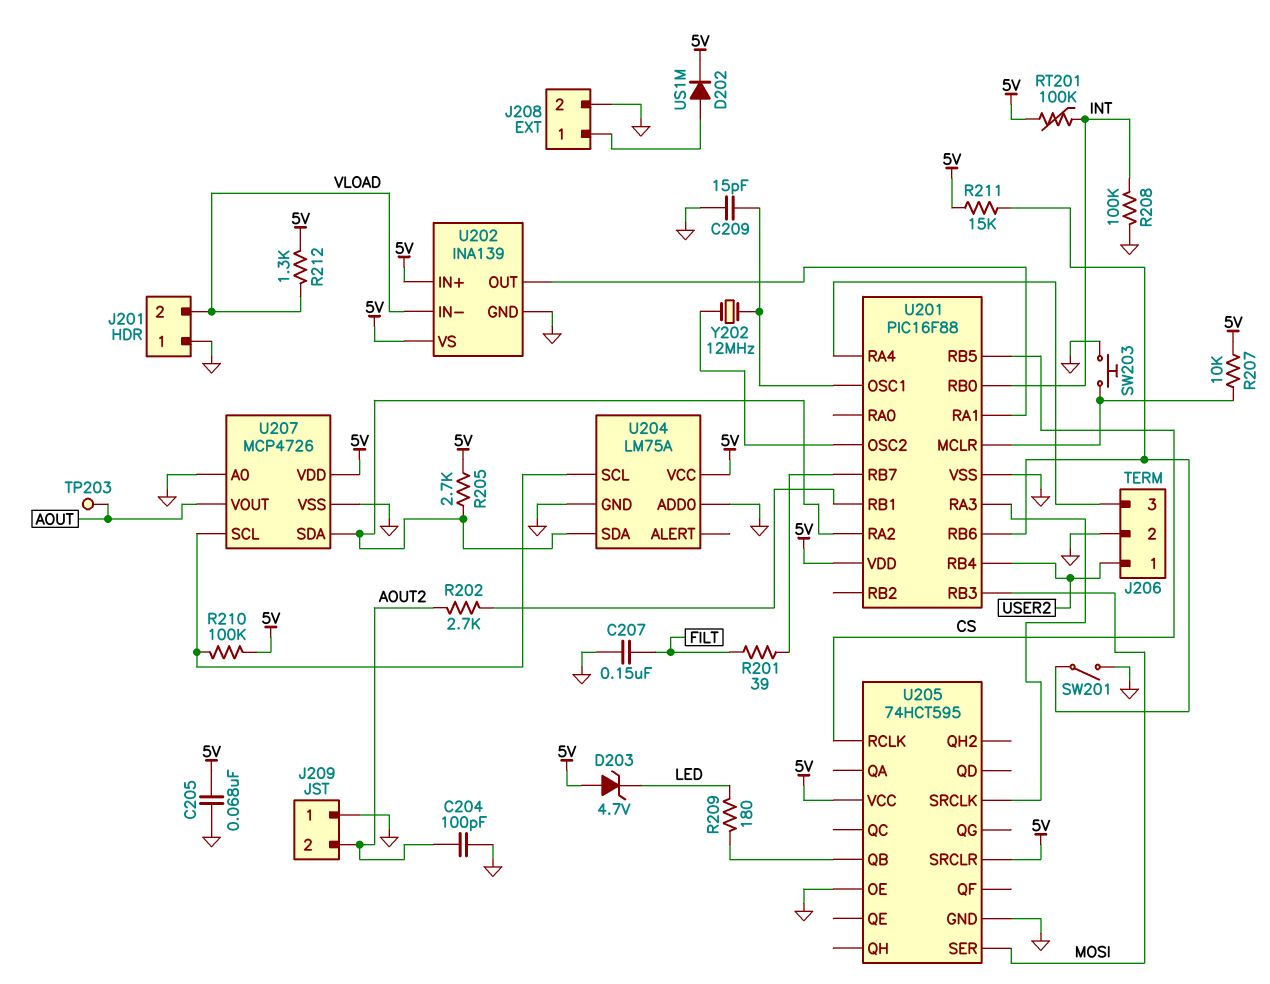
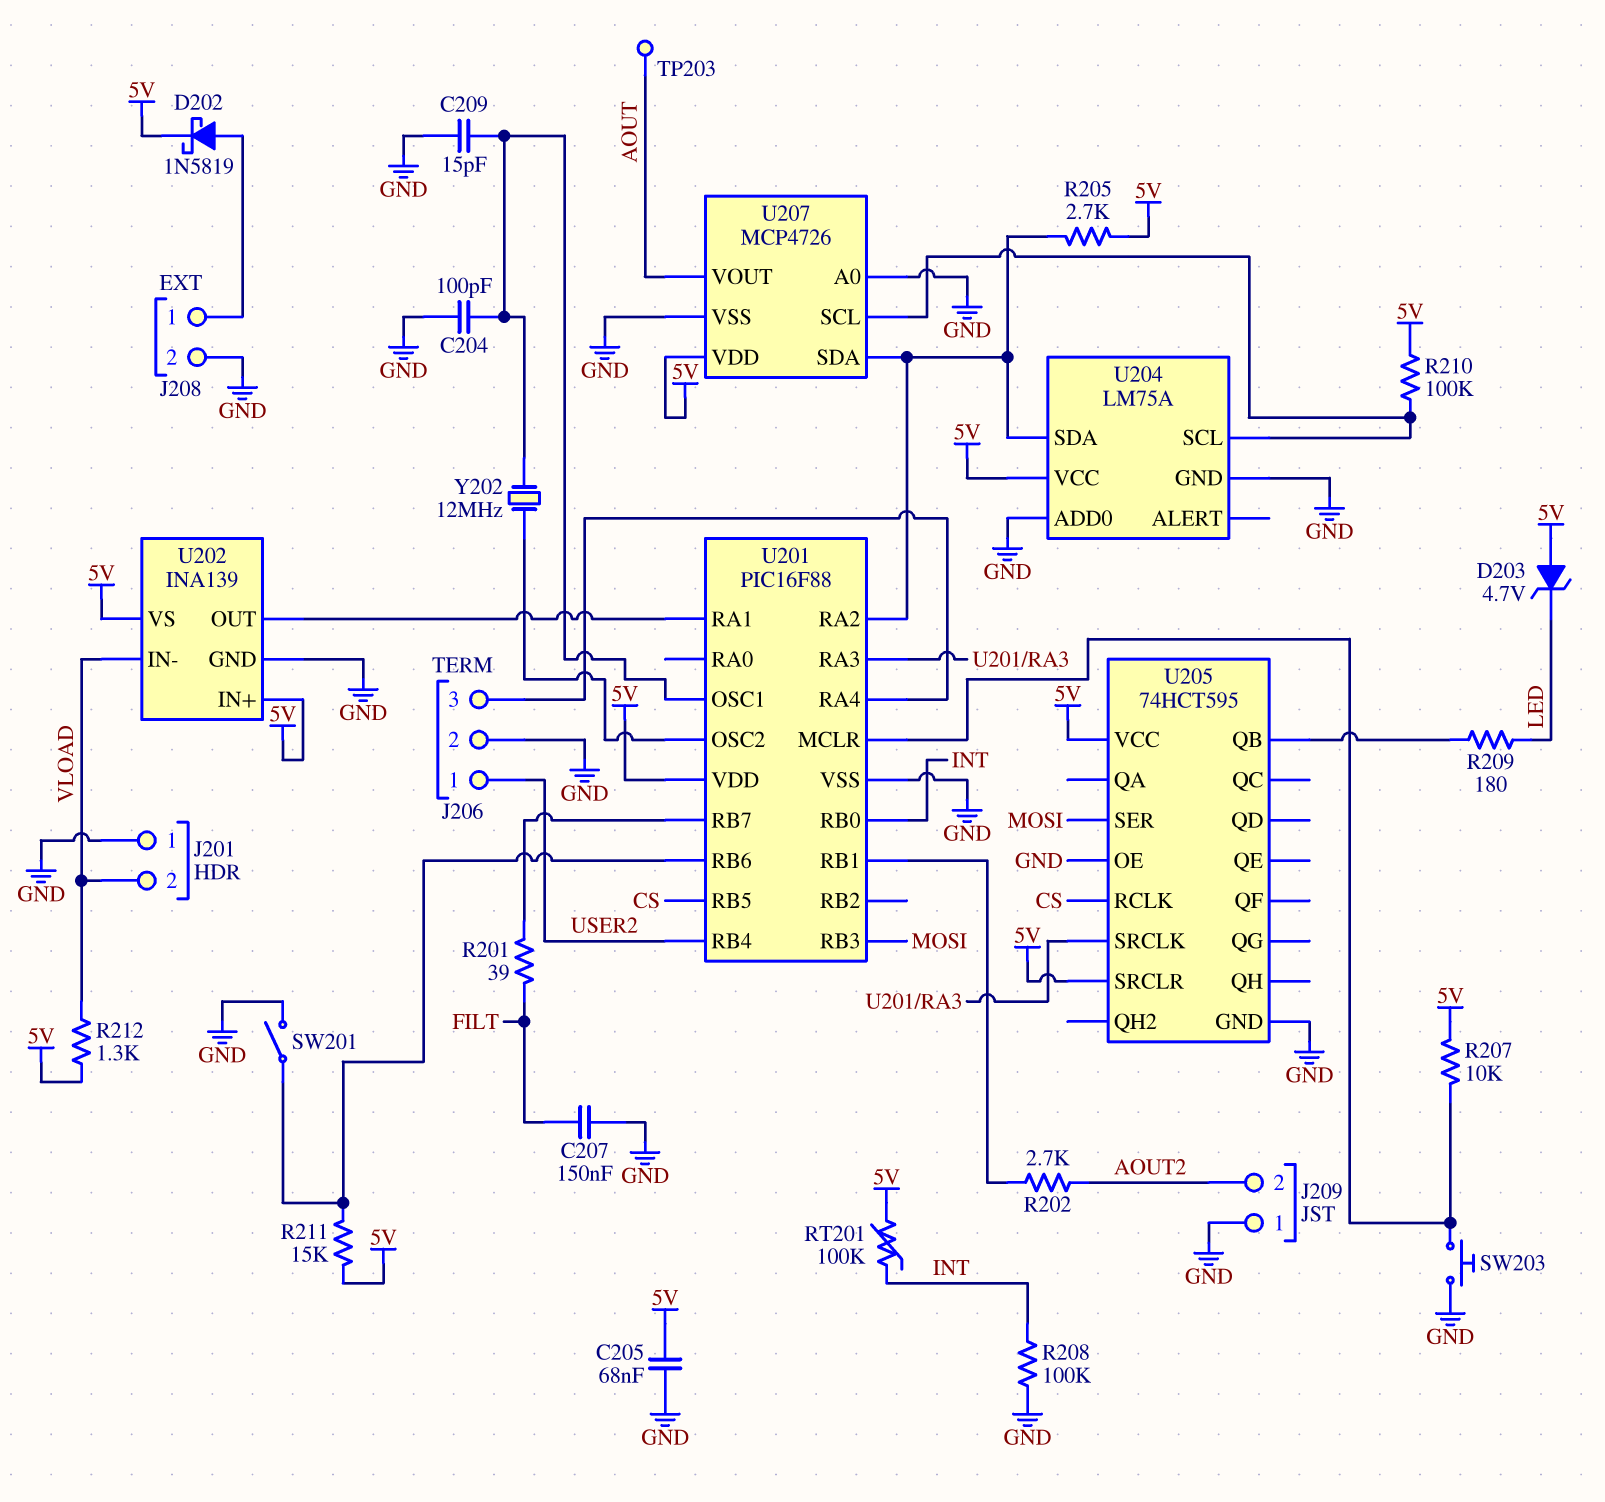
C204: 100pF (AOUT2, GND) -> 100pF (GND, U201/OSC1)
D202: diode US1M (A J208/1, K 5V) -> schottky 1N5819 (A J208/1, K 5V)

